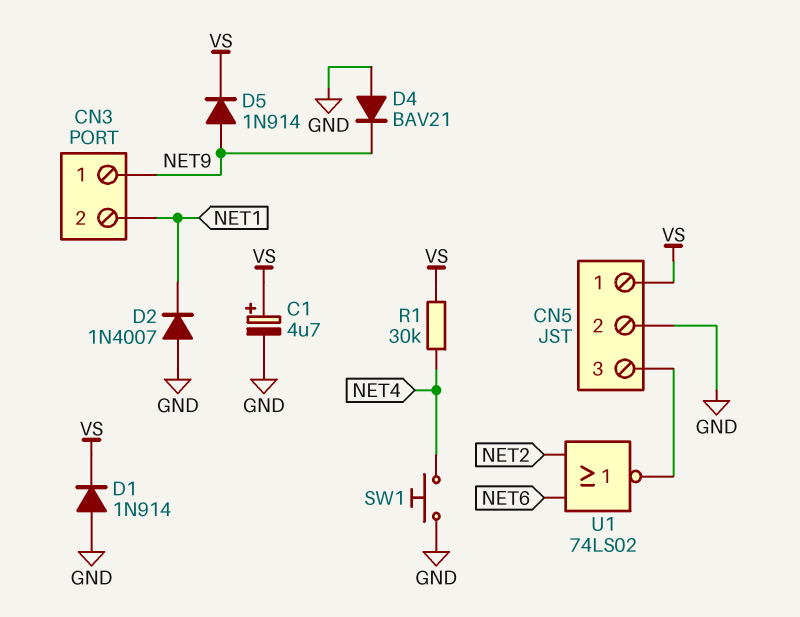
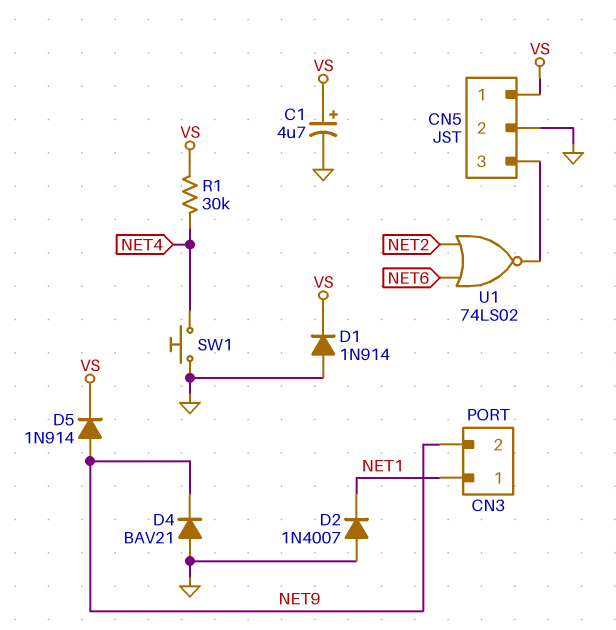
CN3 pin 1: NET9 -> NET1
CN3 pin 2: NET1 -> NET9

